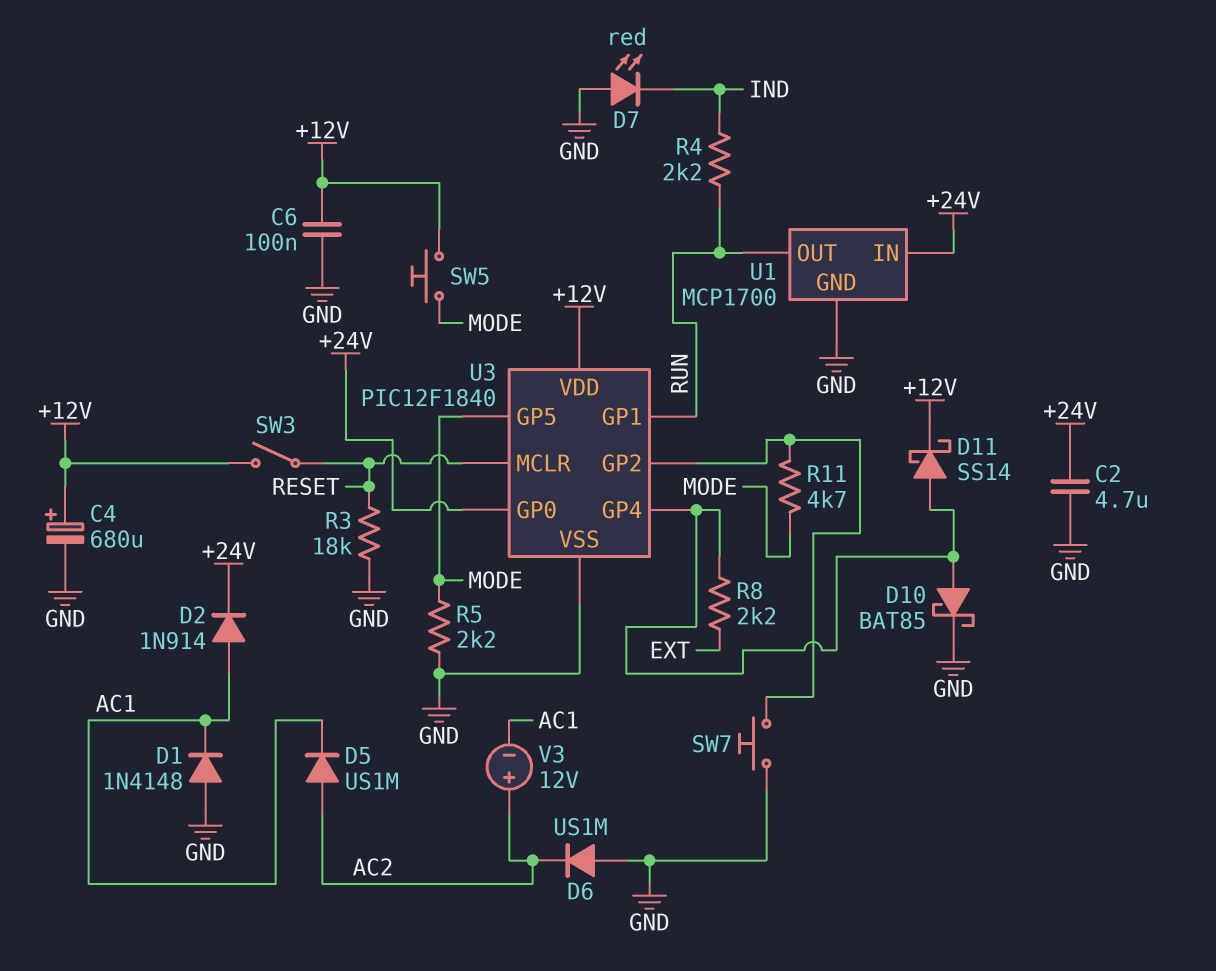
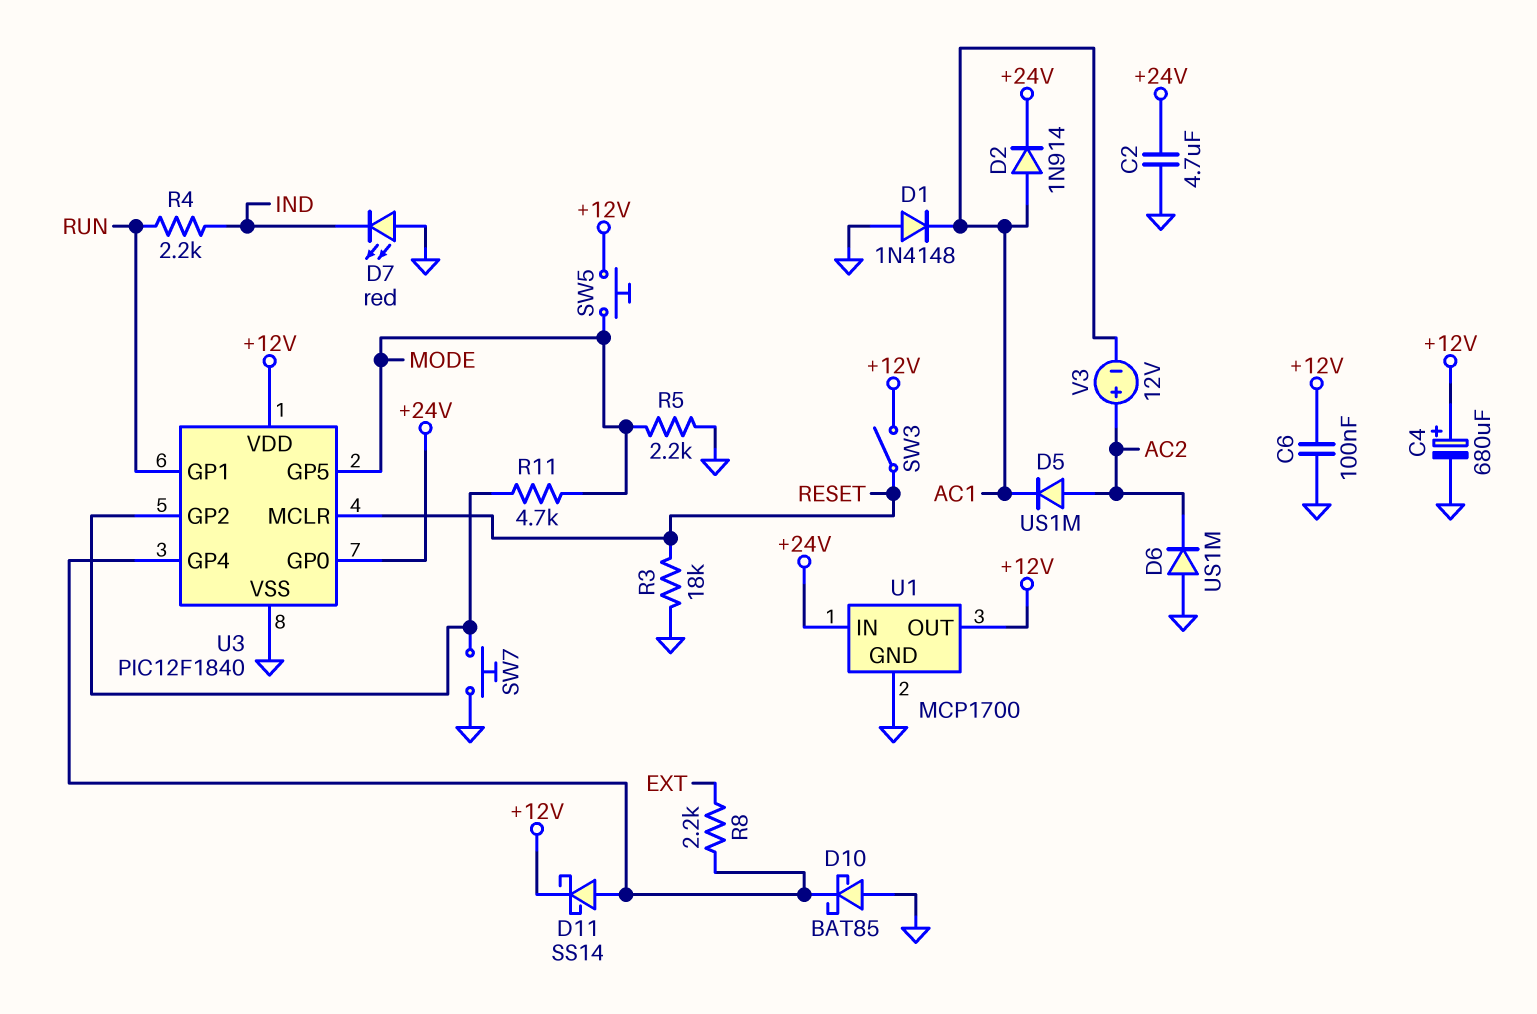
D10: schottky BAT85 (A U3/GP4, K GND) -> schottky BAT85 (A GND, K U3/GP4)
U1 pin OUT: RUN -> +12V

